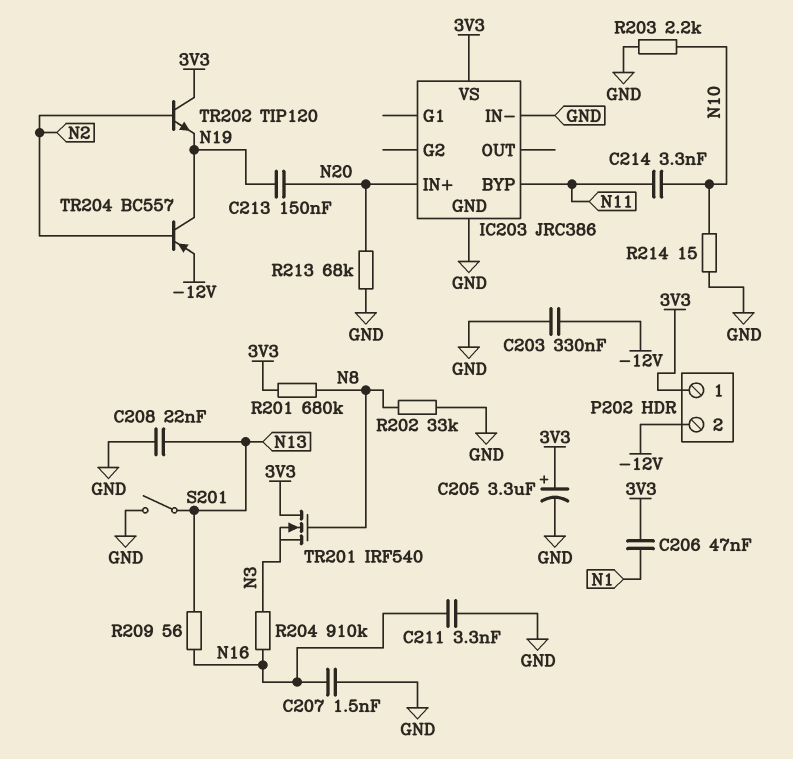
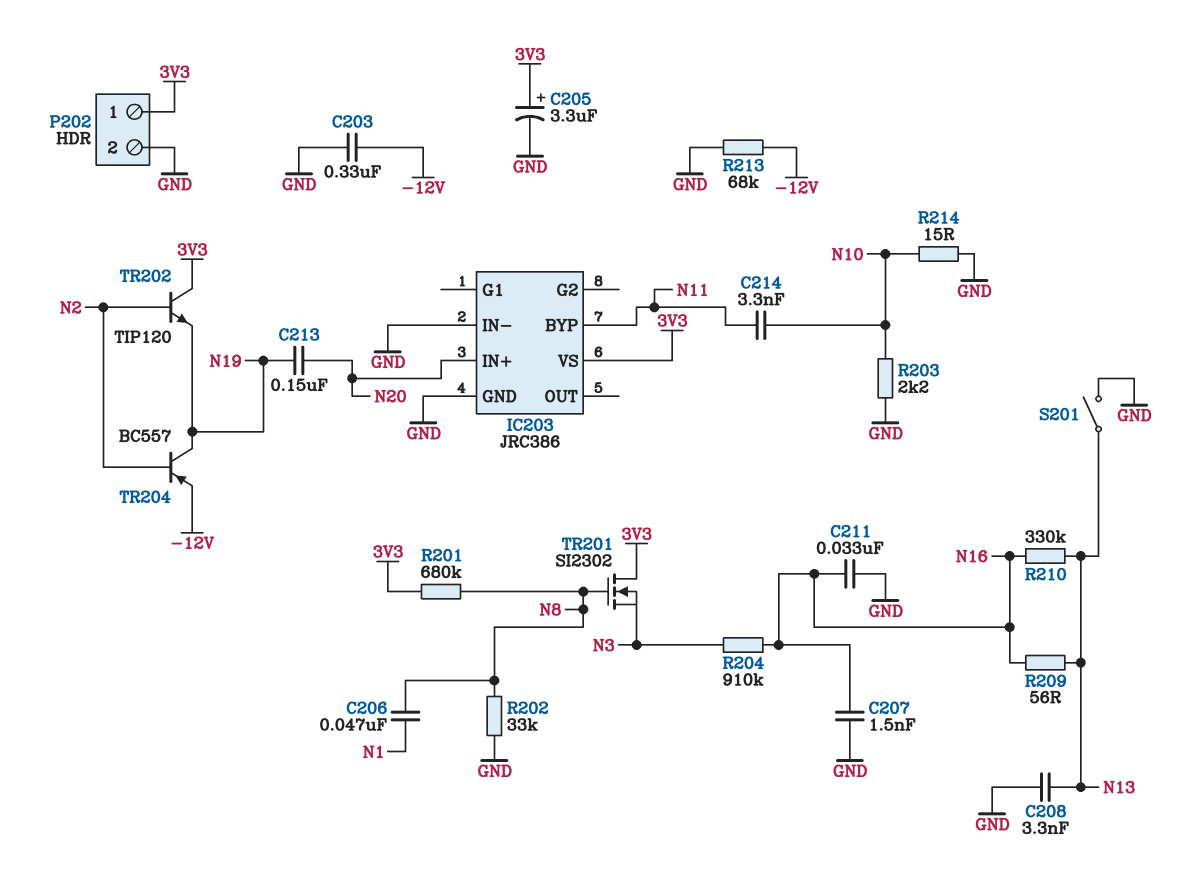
C206: 47nF (3V3, N1) -> 47nF (N1, N8)
C208: 22nF (GND, N13) -> 3.3nF (GND, N13)
C211: 3.3nF (GND, N16) -> 33nF (GND, N16)
P202 pin 2: -12V -> GND
R210: none -> 330k (N13, N16)
R213: 68k (GND, N20) -> 68k (-12V, GND)
TR201: NMOS IRF540 (G N8, D 3V3, S N3) -> NMOS SI2302 (G N8, D 3V3, S N3)

